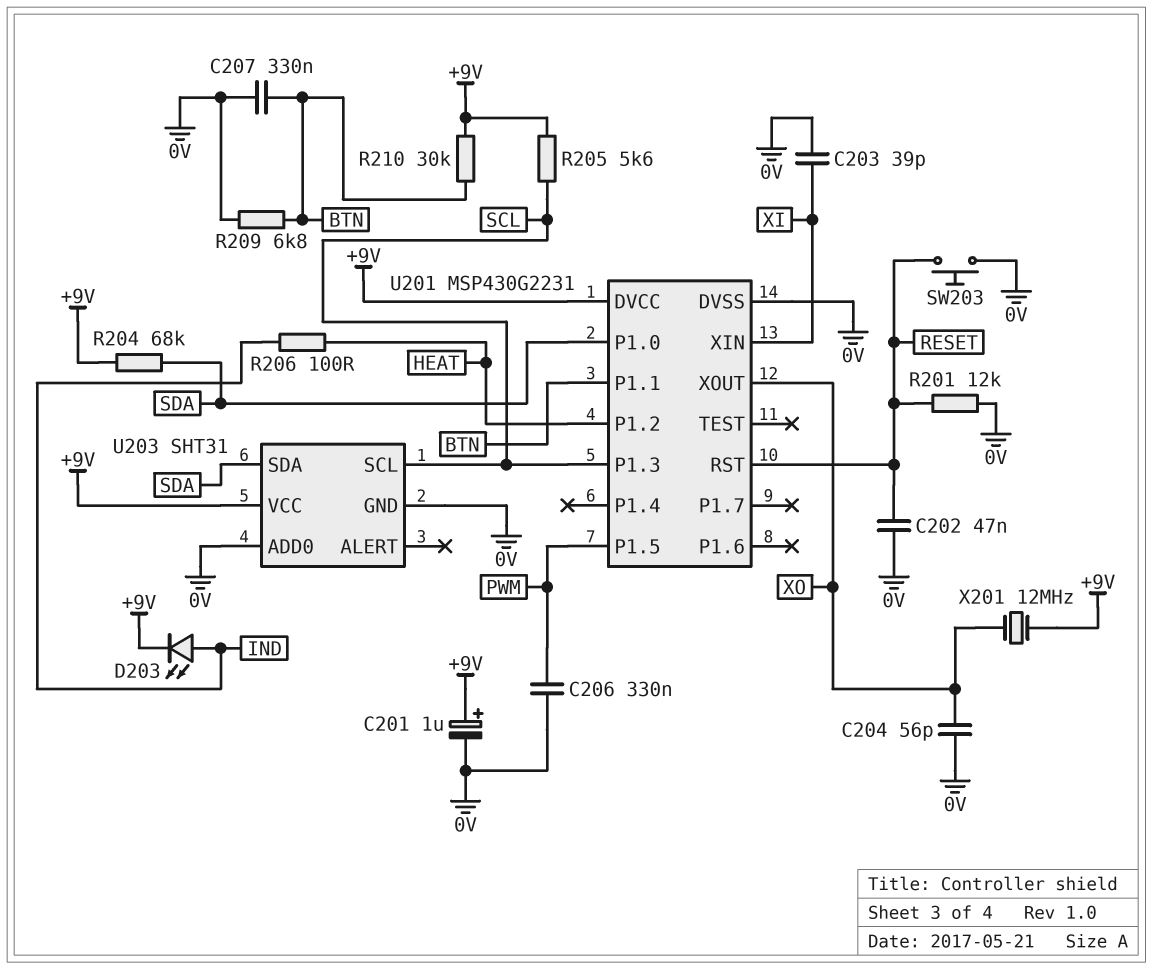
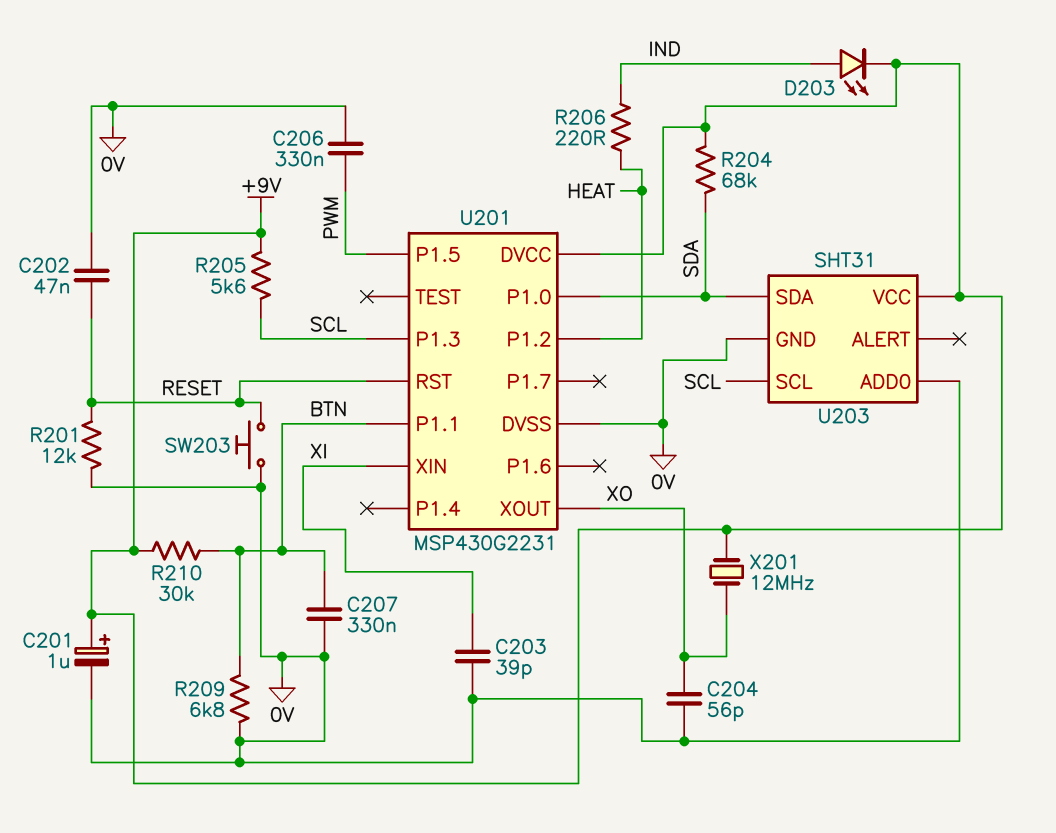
R206: 100 (HEAT, IND) -> 220 (HEAT, IND)

